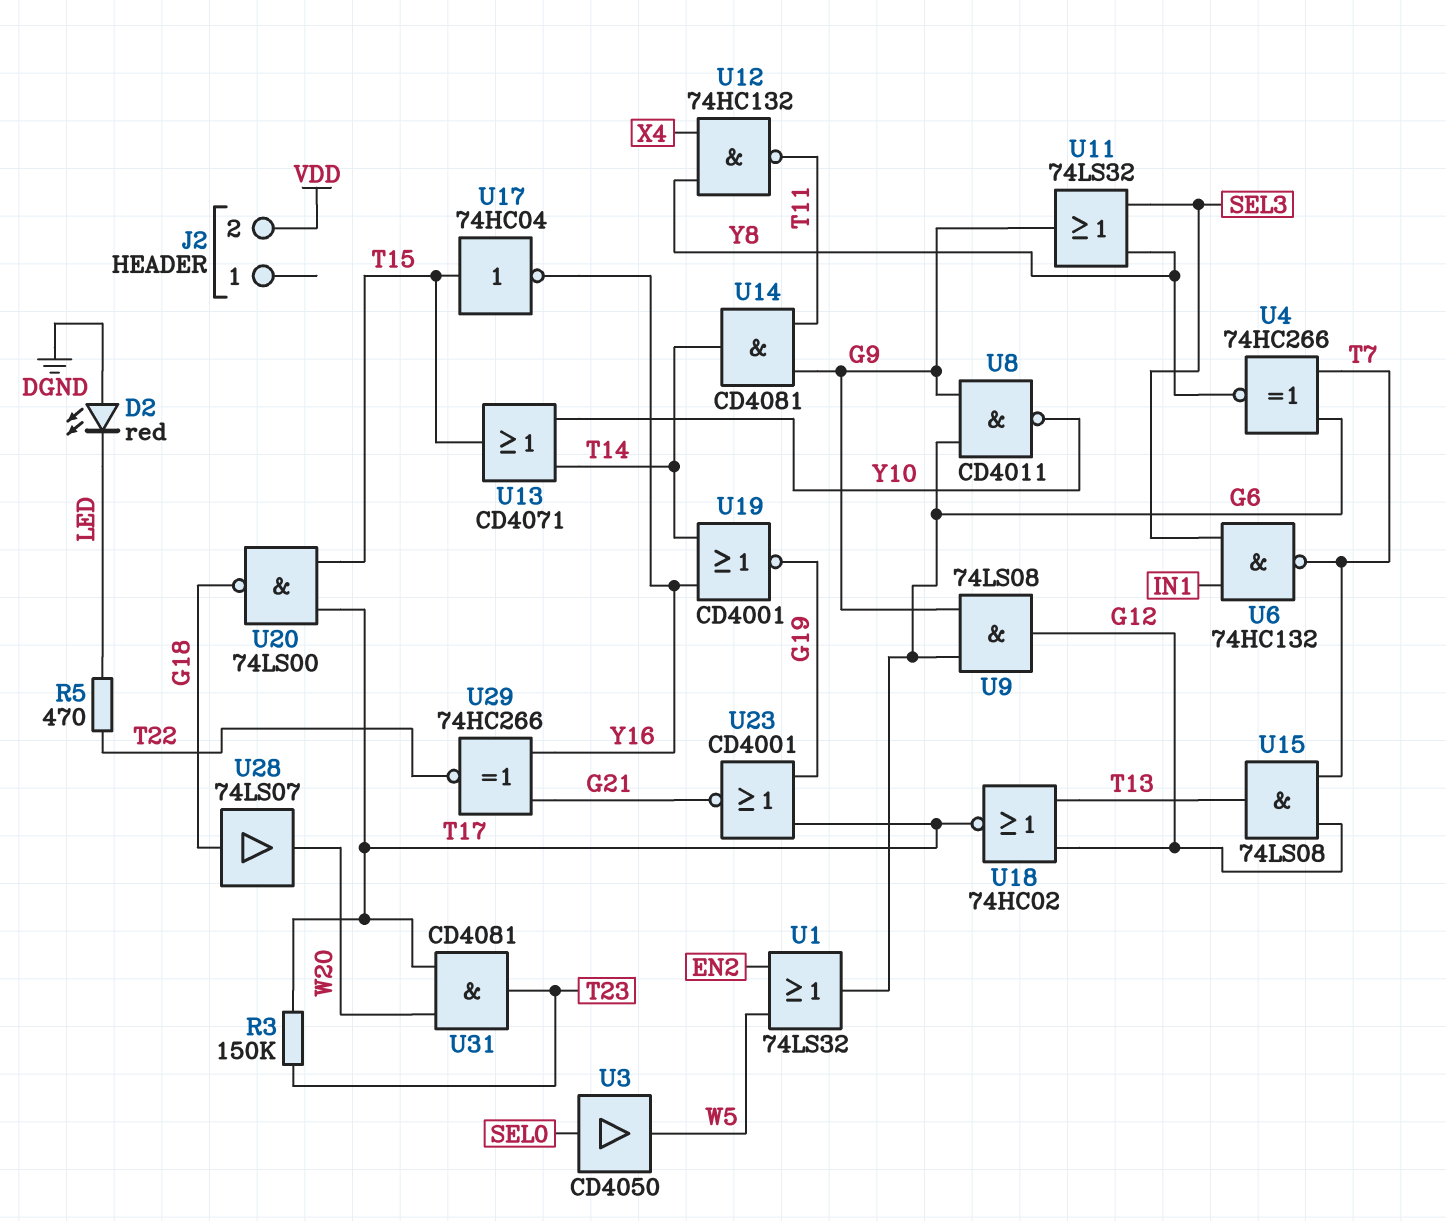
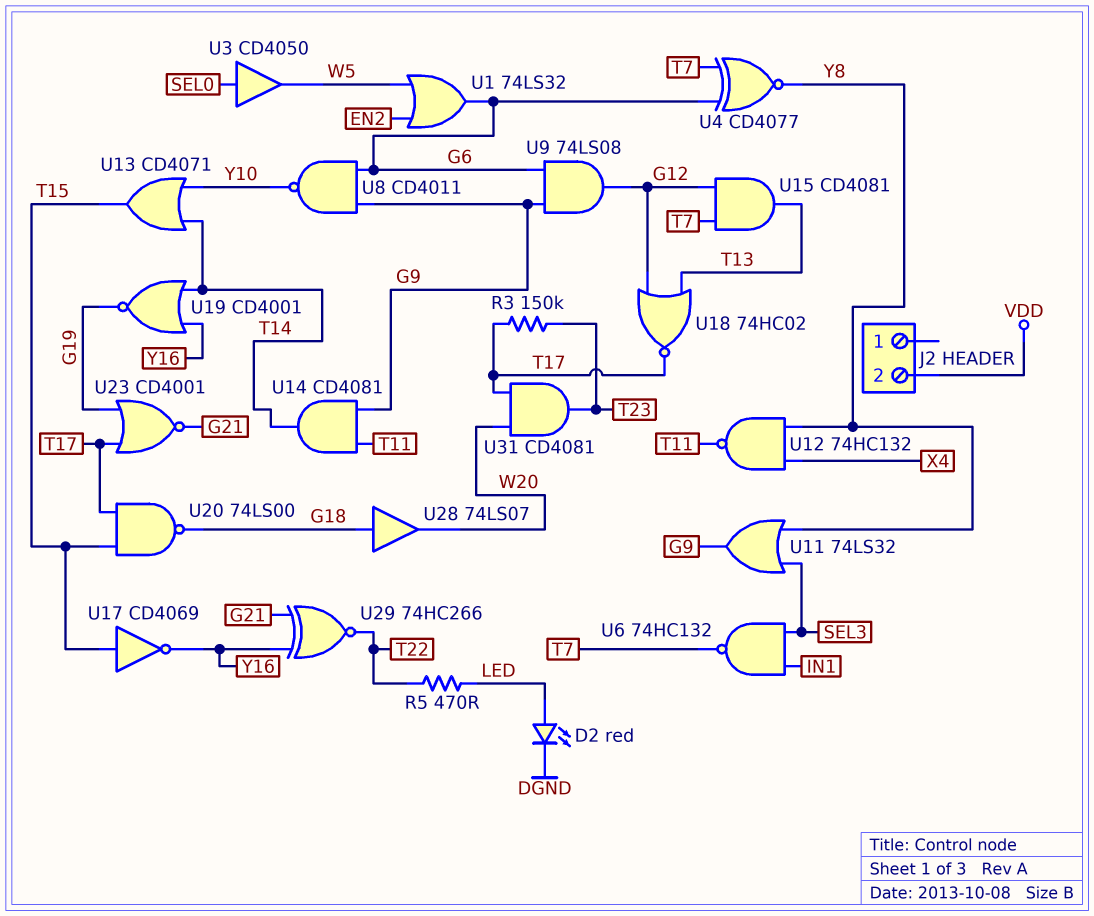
D2: LED red (A DGND, K LED) -> LED red (A LED, K DGND)
U4: XNOR 74HC266 (in G6, in T7, out Y8) -> XNOR CD4077 (in G6, in T7, out Y8)
U15: AND 74LS08 (in G12, in T7, out T13) -> AND CD4081 (in G12, in T7, out T13)
U17: NOT 74HC04 (in T15, out Y16) -> NOT CD4069 (in T15, out Y16)

